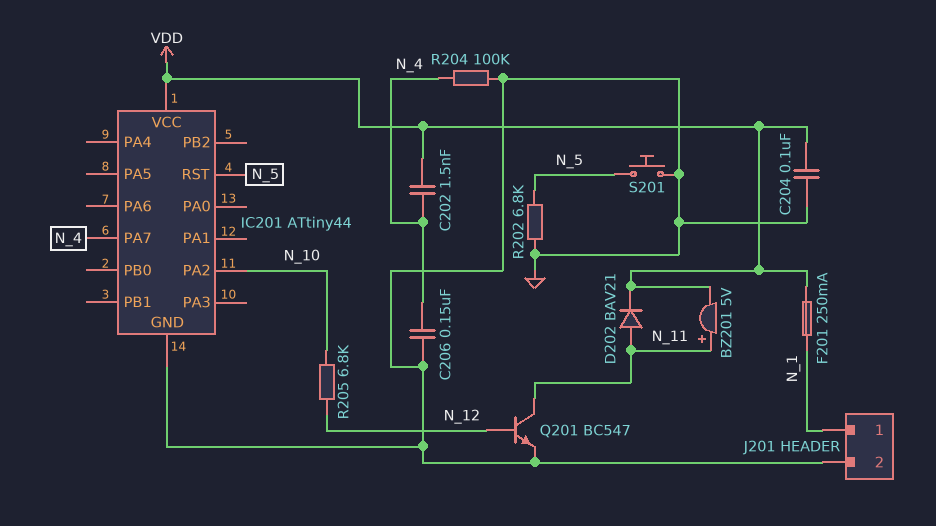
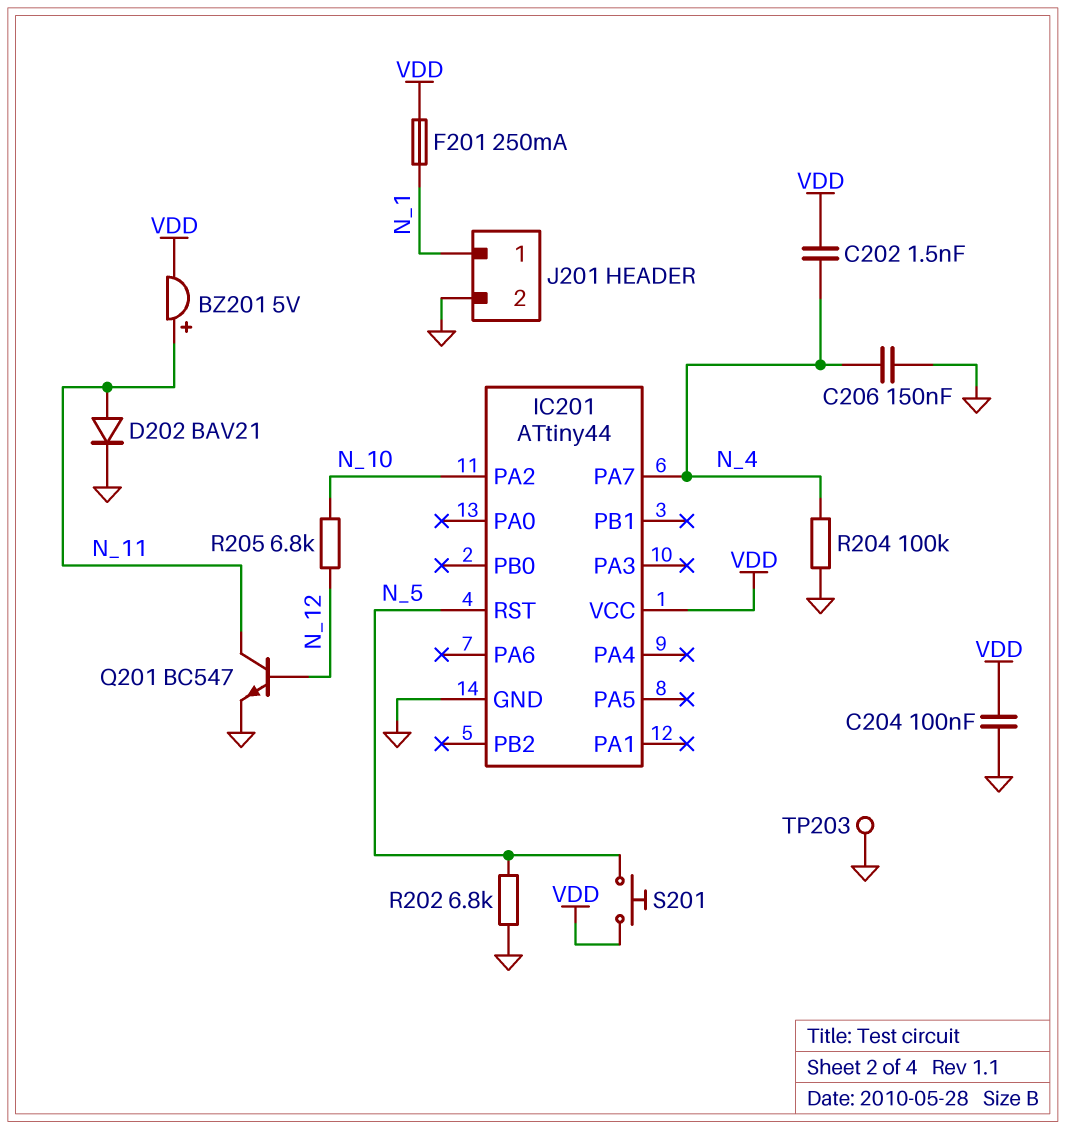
D202: diode BAV21 (A N_11, K VDD) -> diode BAV21 (A N_11, K GND)
S201: button (GND, N_5) -> button (N_5, VDD)
TP203: none -> test point (GND)

